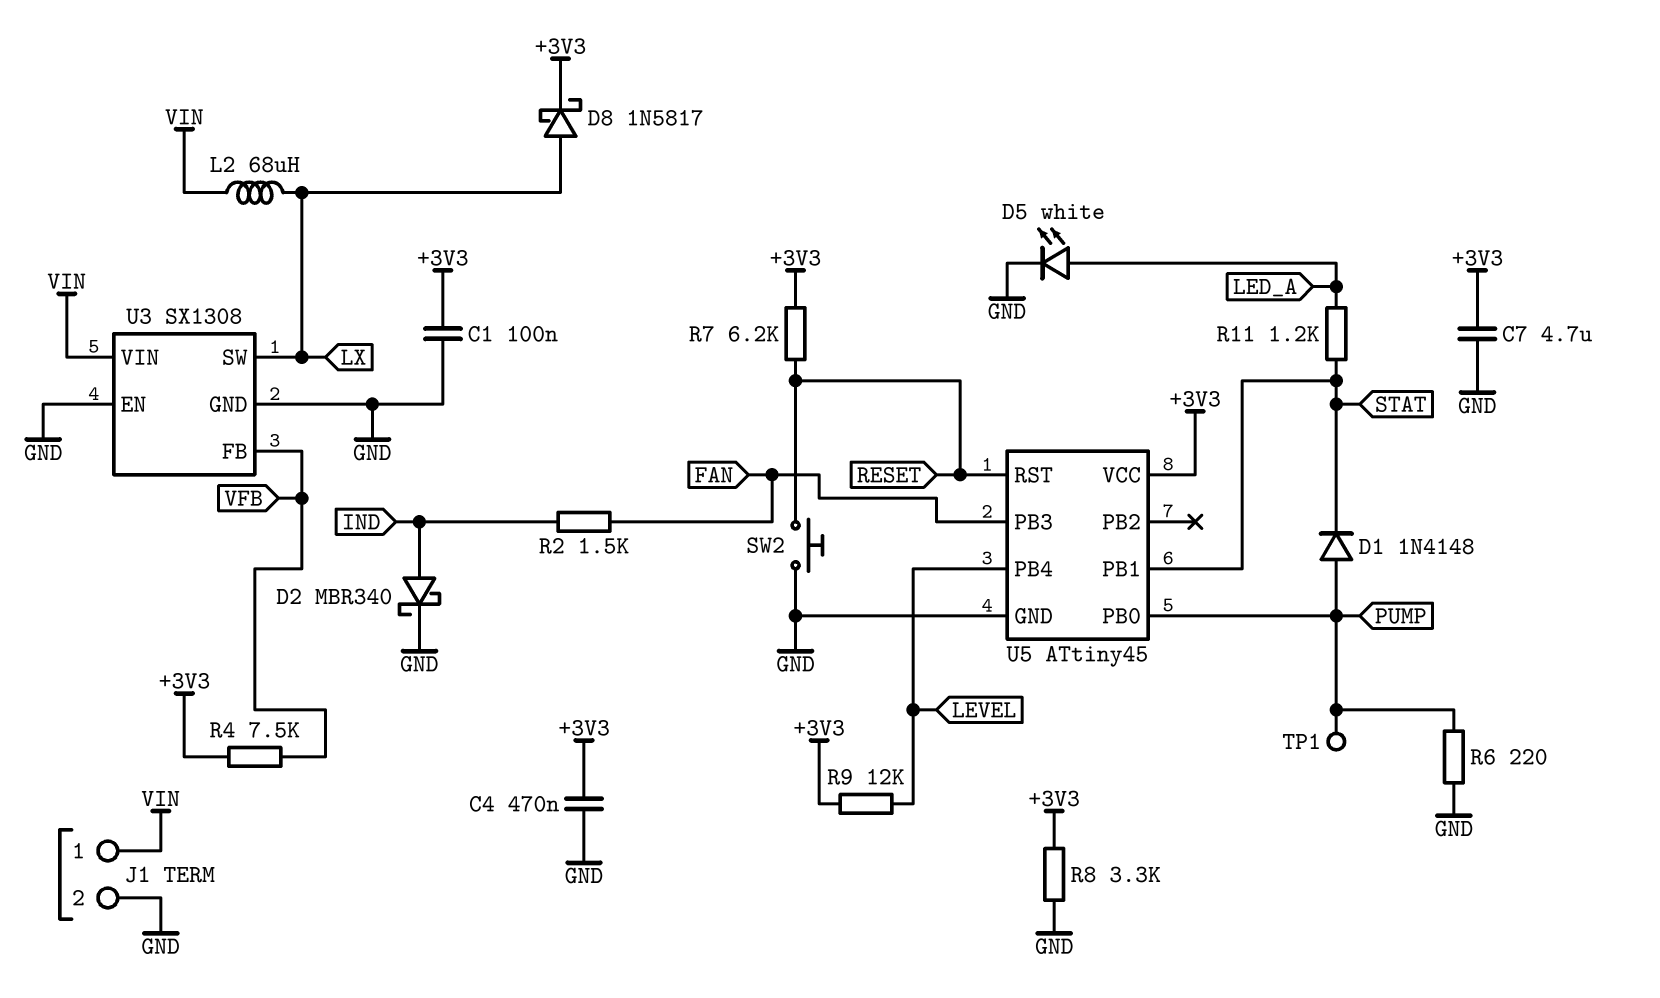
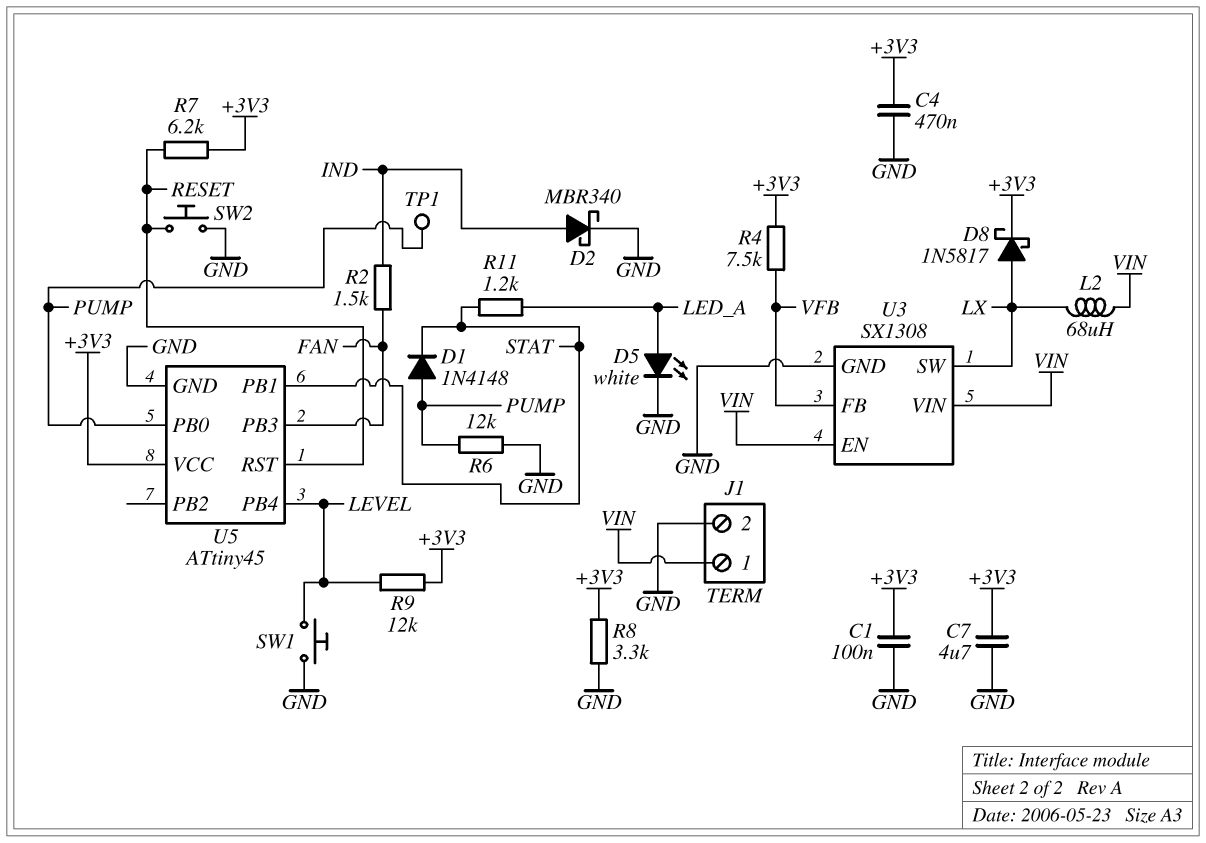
R6: 220 (GND, PUMP) -> 12k (GND, PUMP)
SW1: none -> button (GND, LEVEL)
U3 pin EN: GND -> VIN

